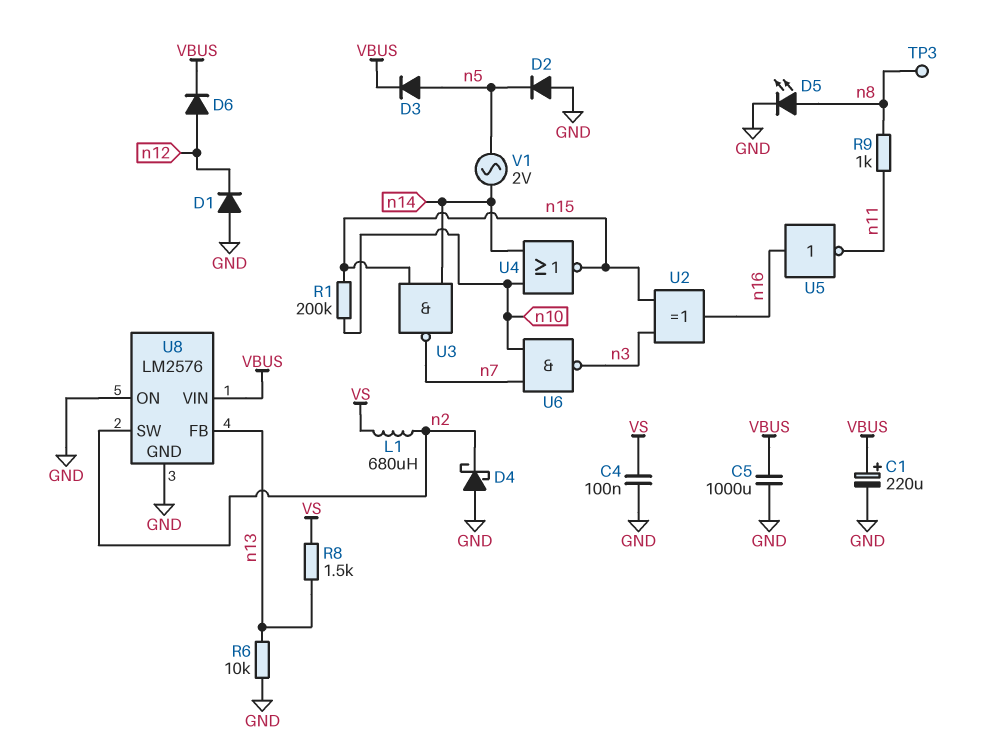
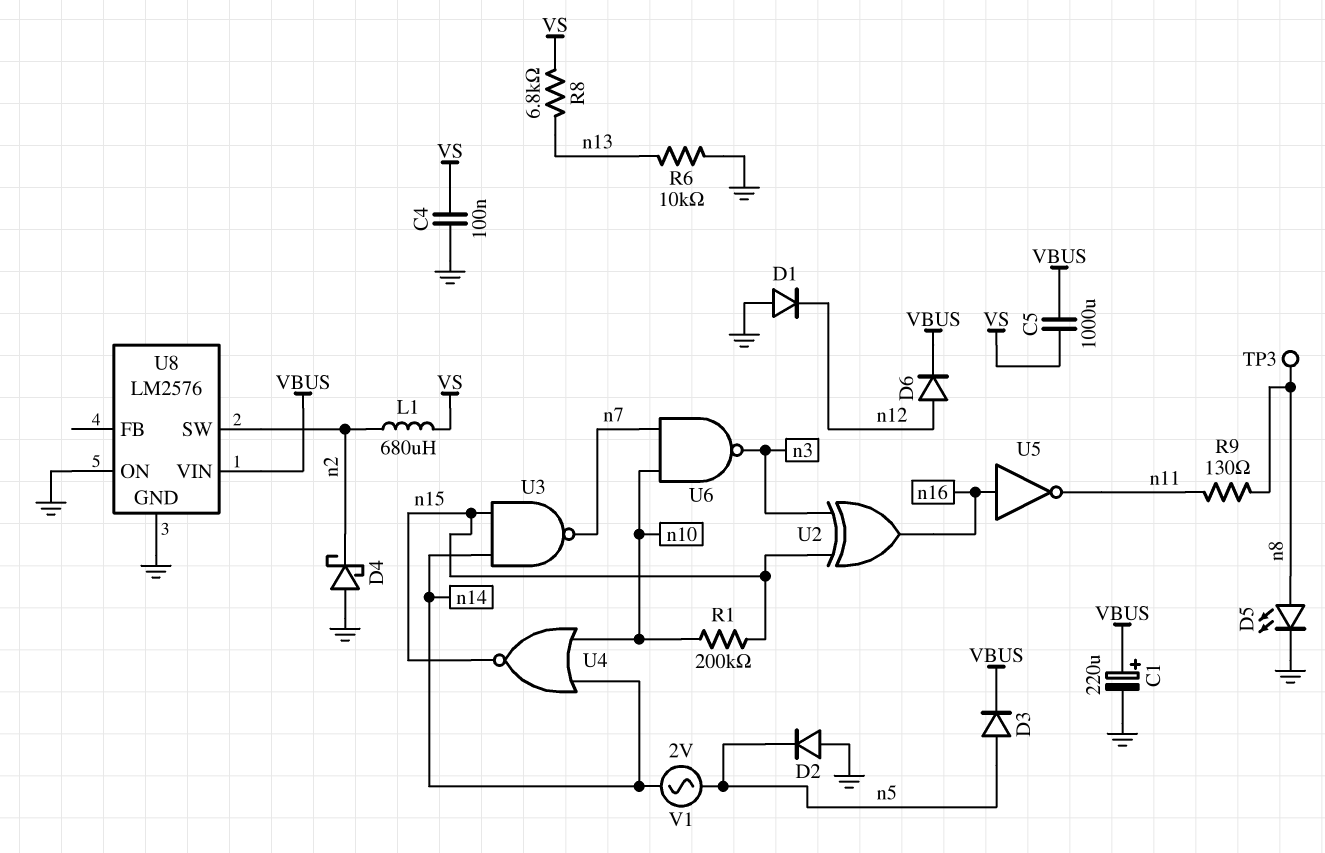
C5: 1000uF (GND, VBUS) -> 1000uF (VBUS, VS)
R8: 1.5k (VS, n13) -> 6.8k (VS, n13)
R9: 1k (n8, n11) -> 130 (n8, n11)
U8 pin FB: n13 -> none

